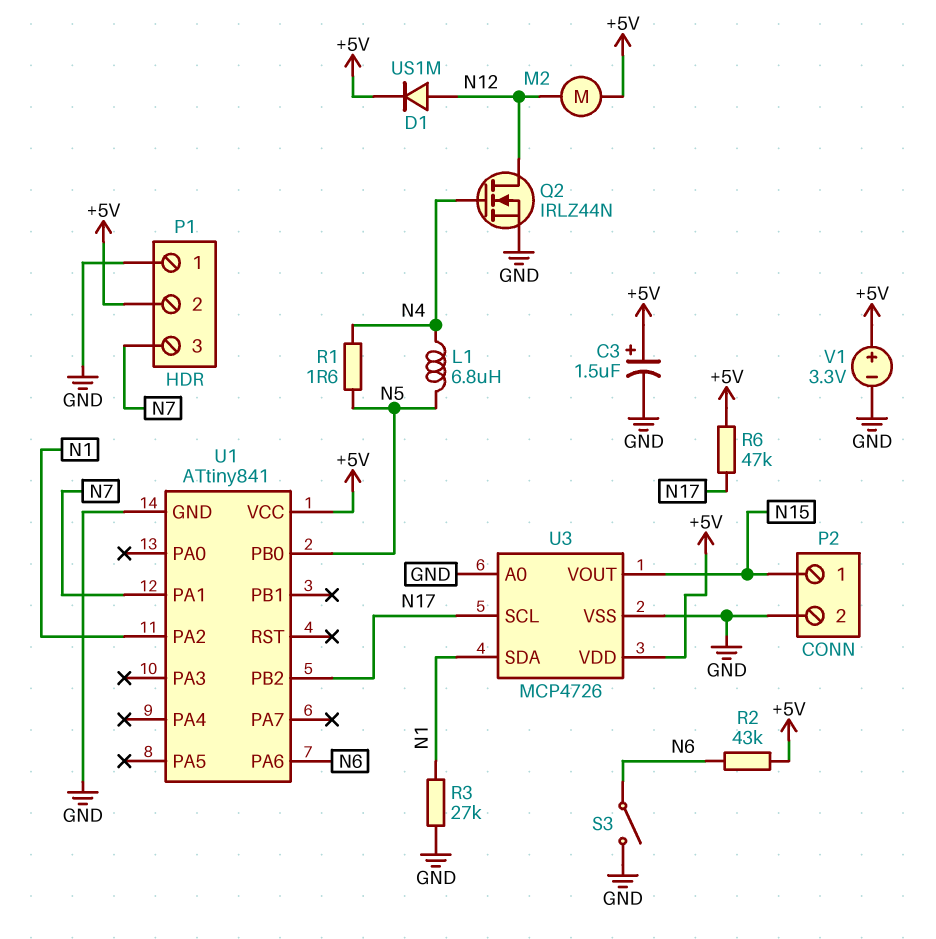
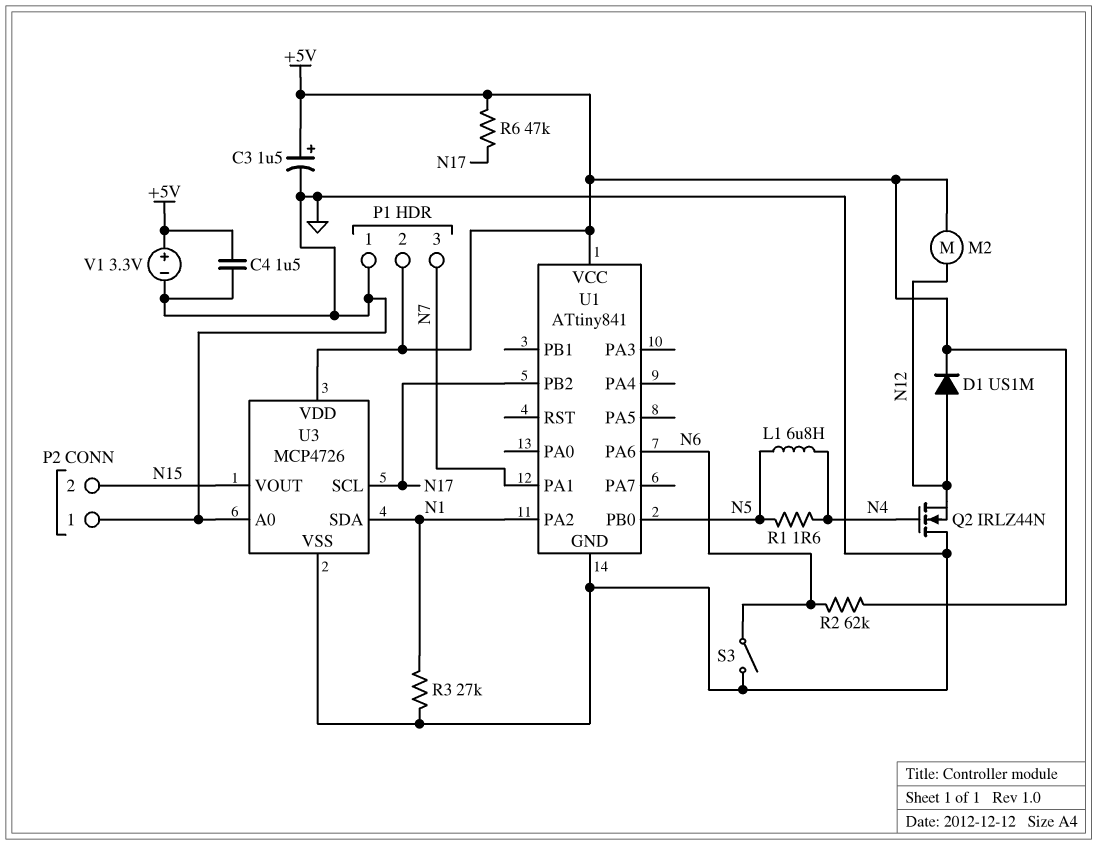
C4: none -> 1.5uF (+5V, GND)
P2 pin 1: N15 -> GND
P2 pin 2: GND -> N15
Q2: NMOS IRLZ44N (G N4, D N12, S GND) -> NMOS IRLZ44N (G N4, D GND, S N12)
R2: 43k (+5V, N6) -> 62k (+5V, N6)

